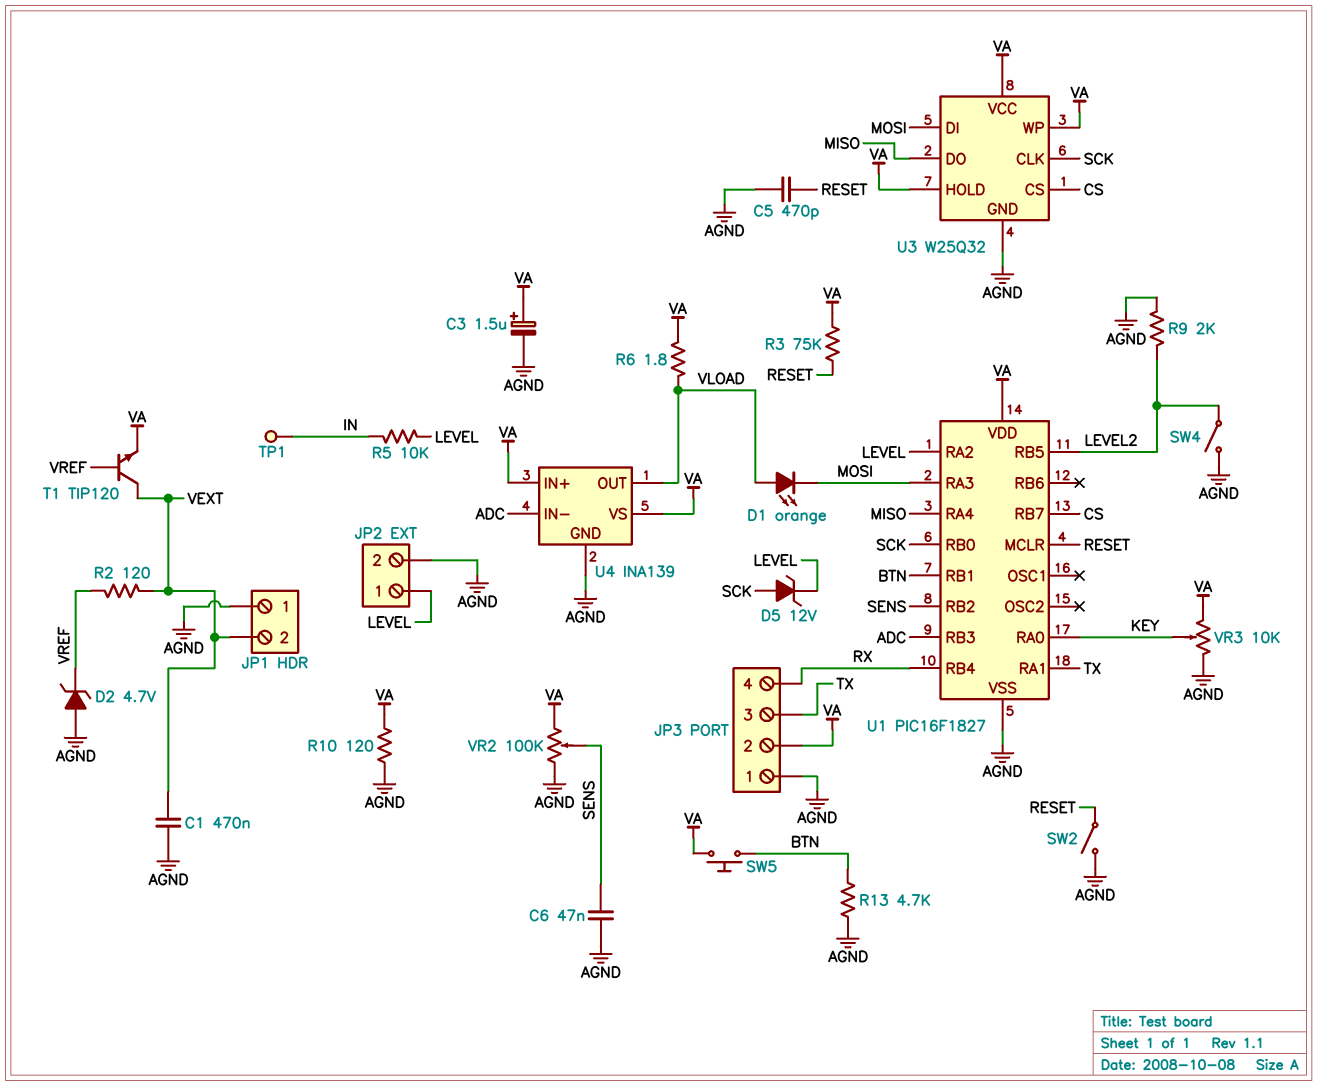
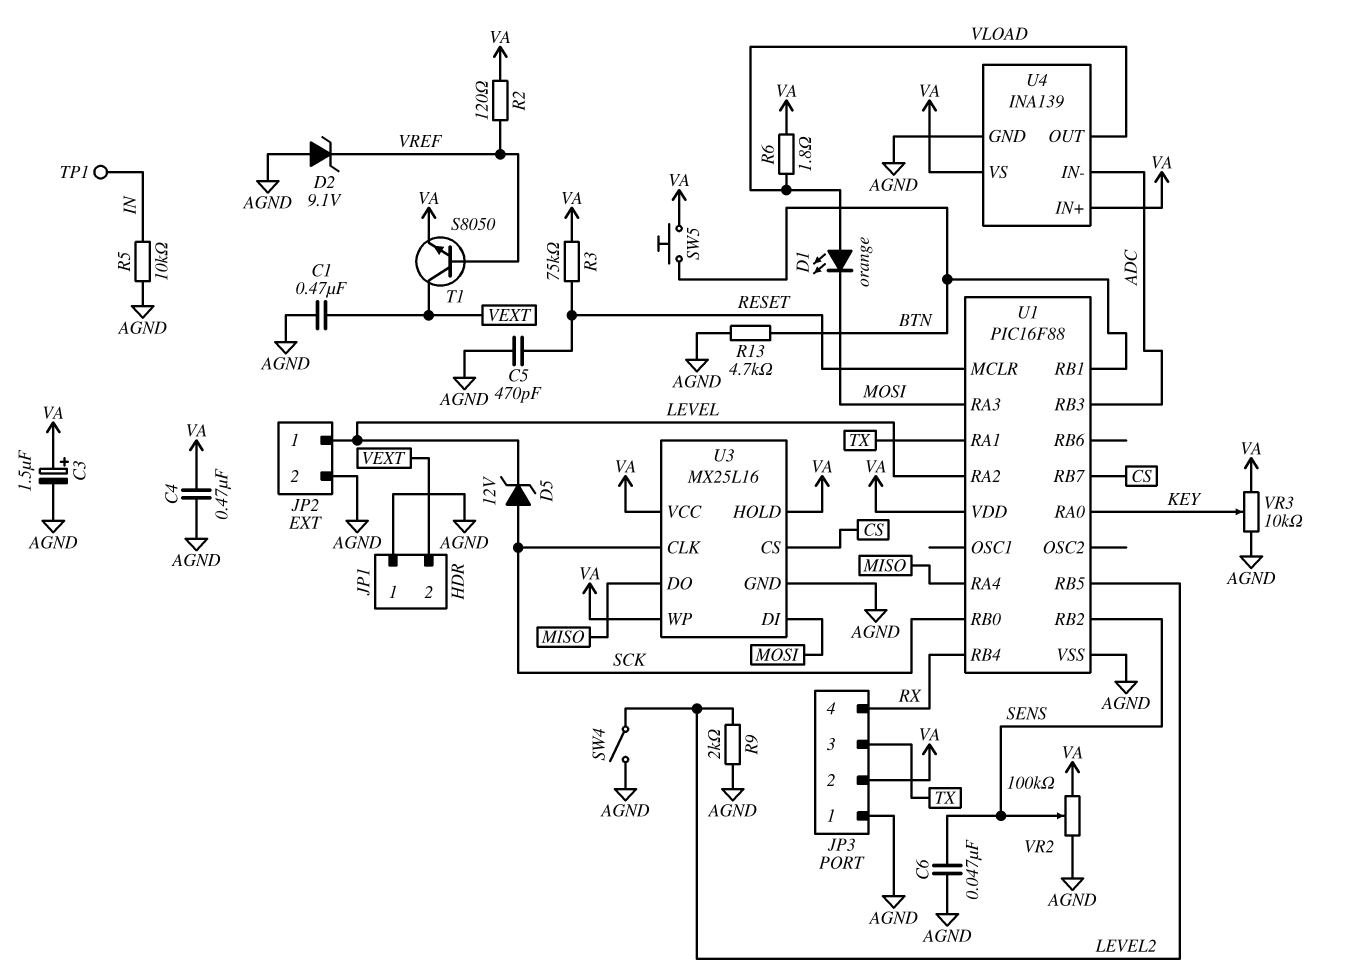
C4: none -> 470nF (AGND, VA)
D2: zener 4.7V (A AGND, K VREF) -> zener 9.1V (A AGND, K VREF)
R2: 120 (VEXT, VREF) -> 120 (VA, VREF)
R5: 10k (IN, LEVEL) -> 10k (AGND, IN)
R10: 120 (AGND, VA) -> none
SW2: switch (AGND, RESET) -> none
T1: NPN TIP120 (B VREF, C VEXT, E VA) -> NPN S8050 (B VREF, C VEXT, E VA)
U1: PIC16F1827 -> PIC16F88
U3: W25Q32 -> MX25L16

